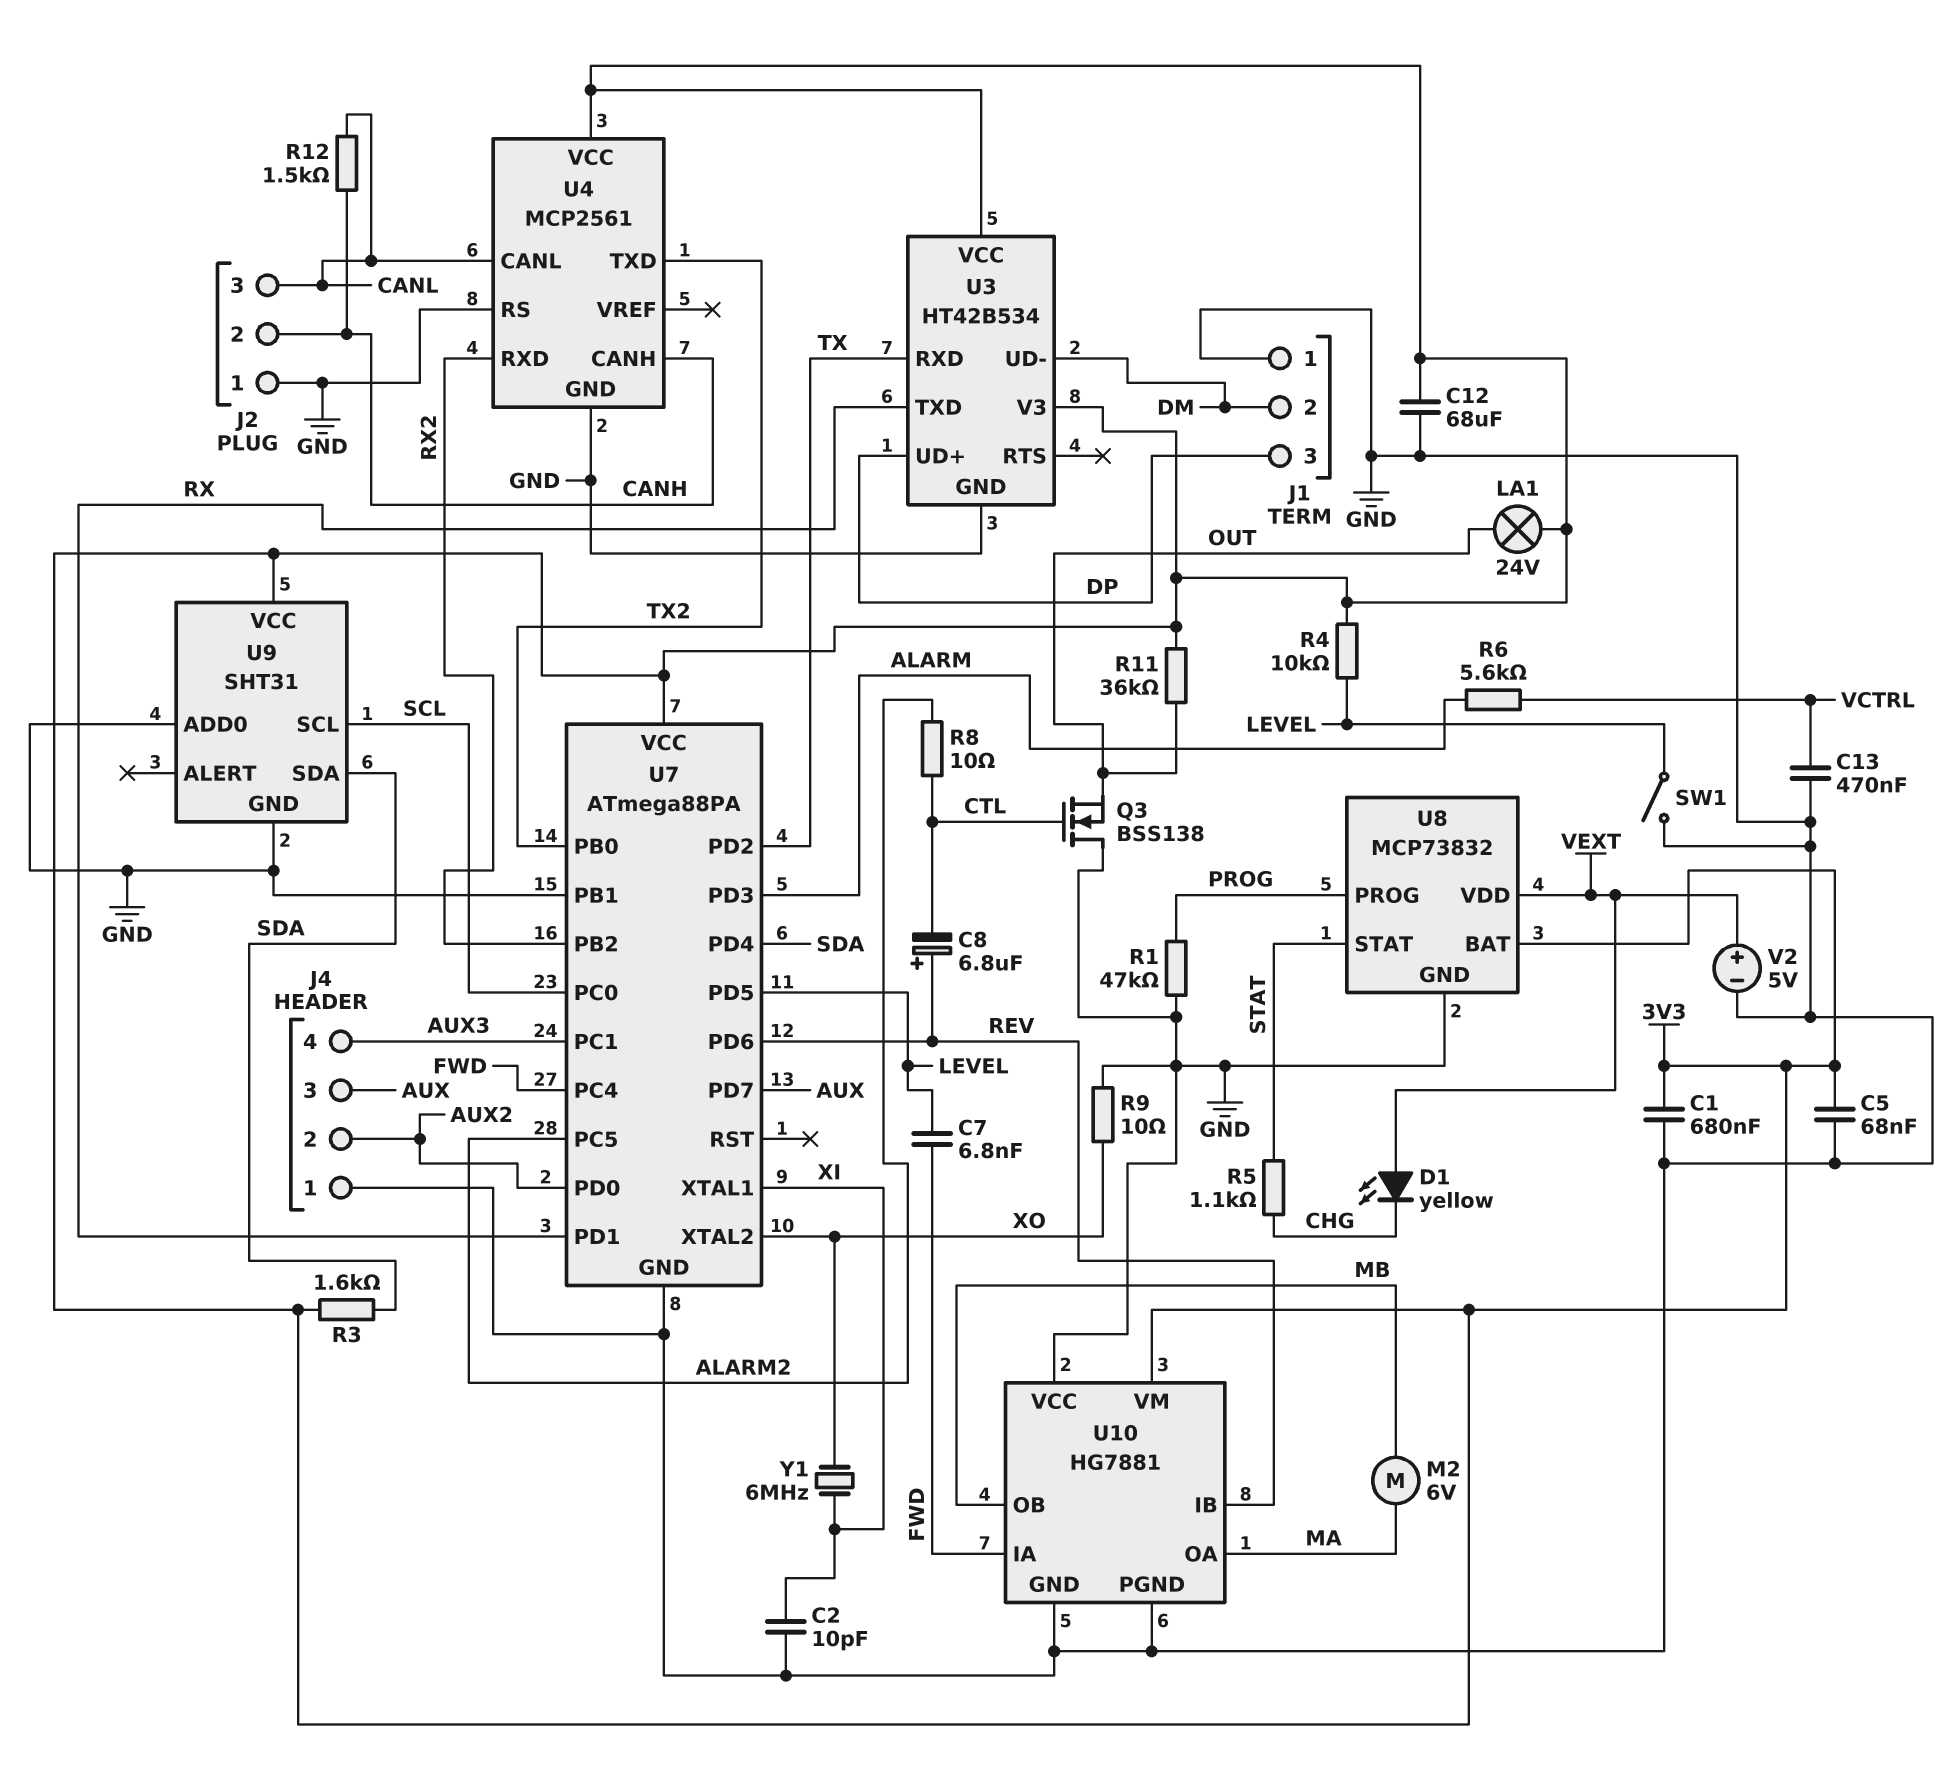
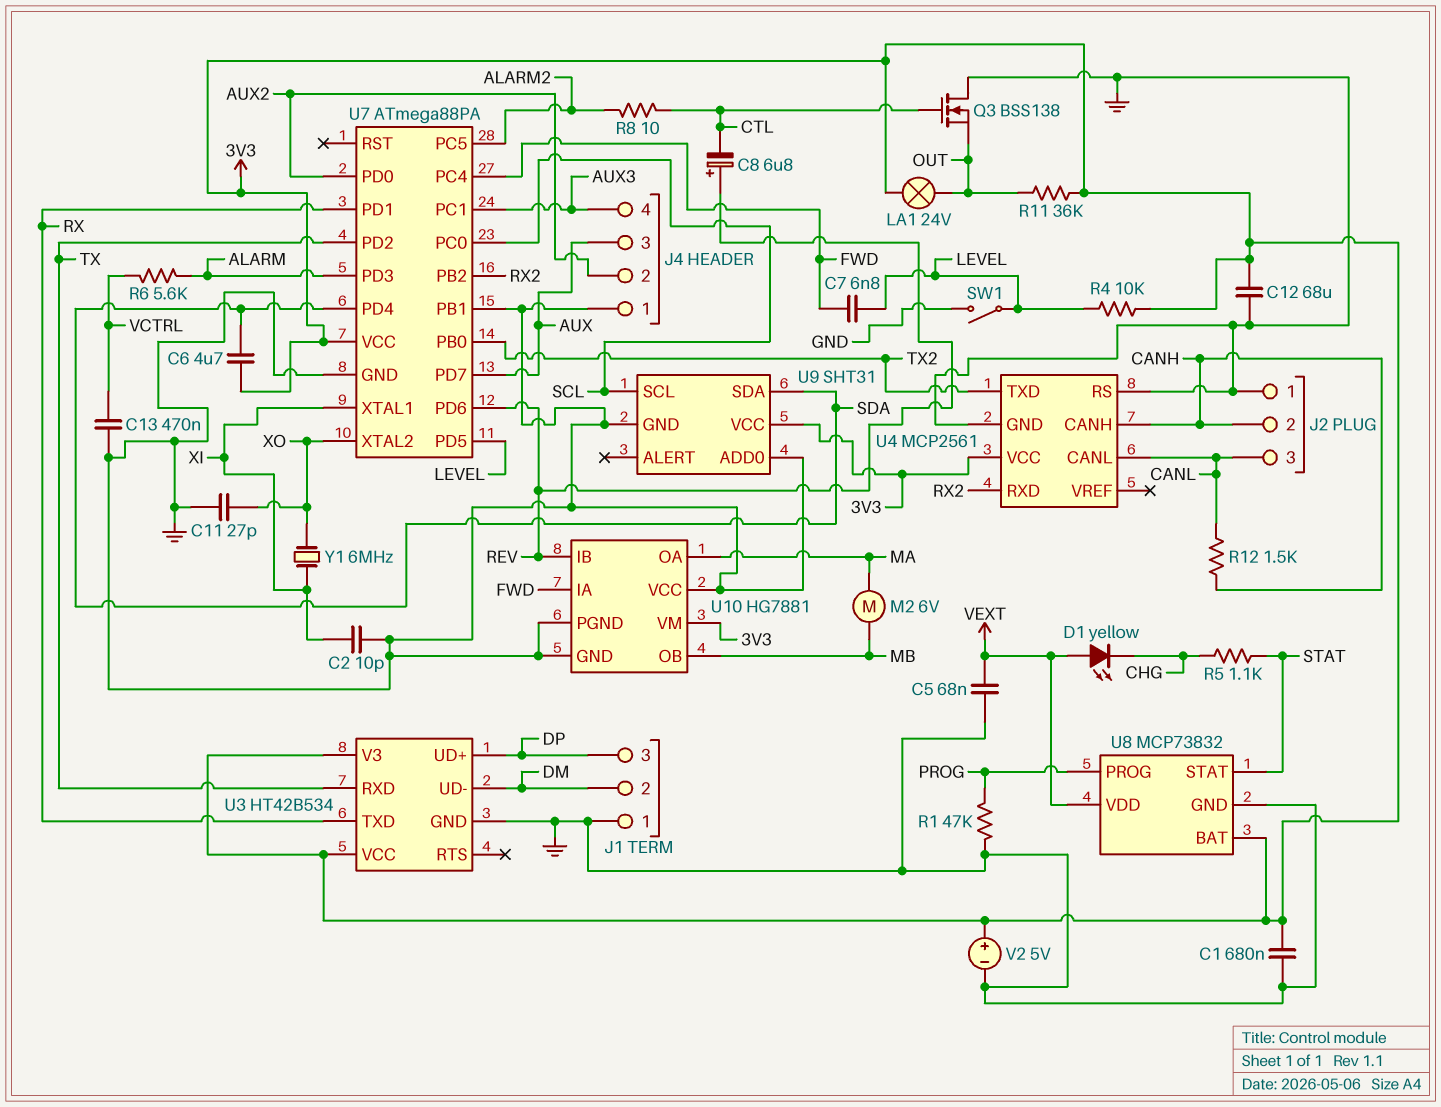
C5: 68nF (3V3, GND) -> 68nF (GND, VEXT)
C6: none -> 4.7uF (3V3, SDA)
C11: none -> 27pF (GND, XO)
R3: 1.6k (3V3, SDA) -> none
R9: 10 (GND, XO) -> none
V2: 5V (plus VEXT, minus GND) -> 5V (plus 3V3, minus GND)

